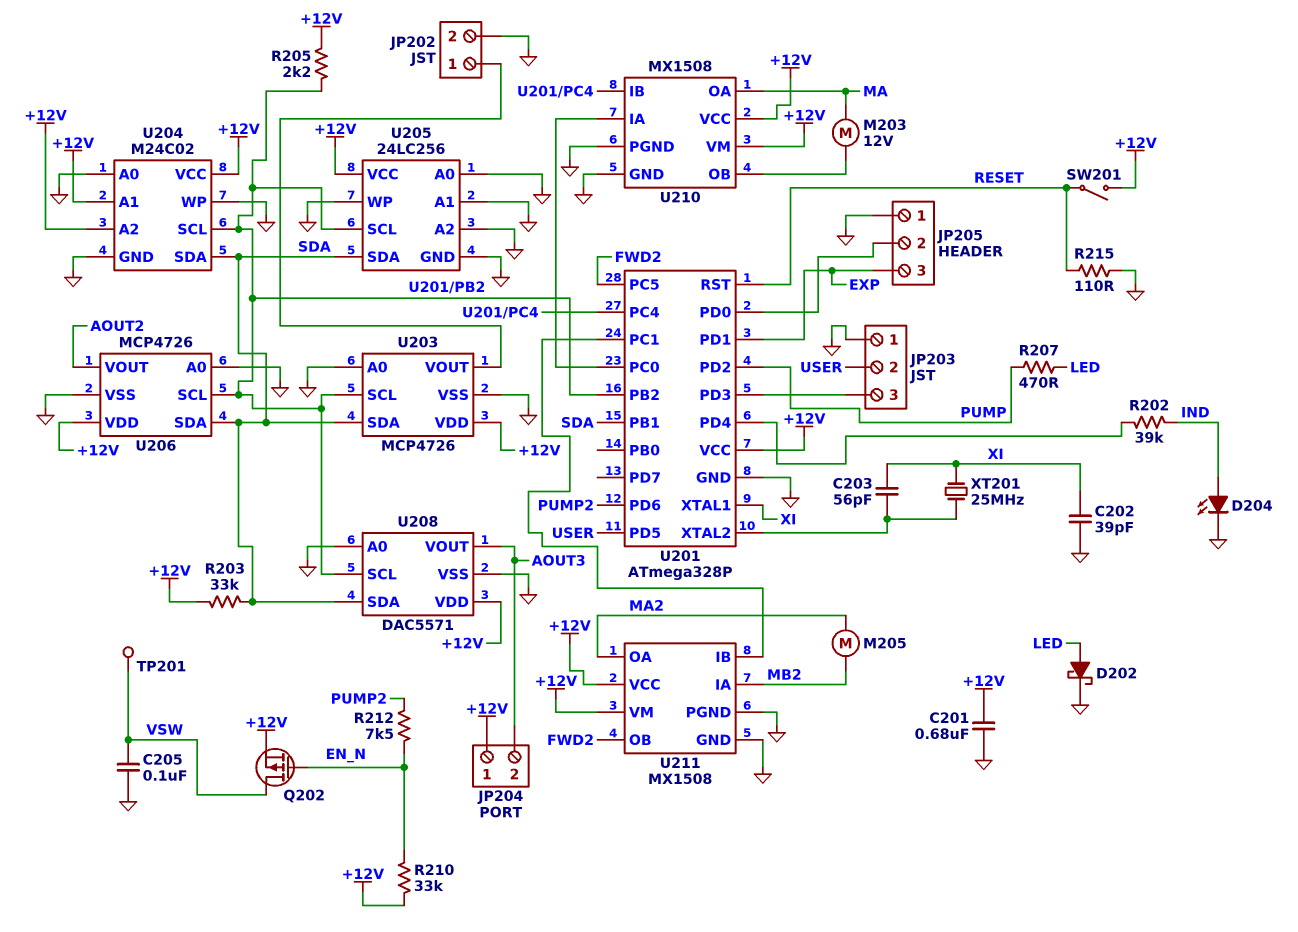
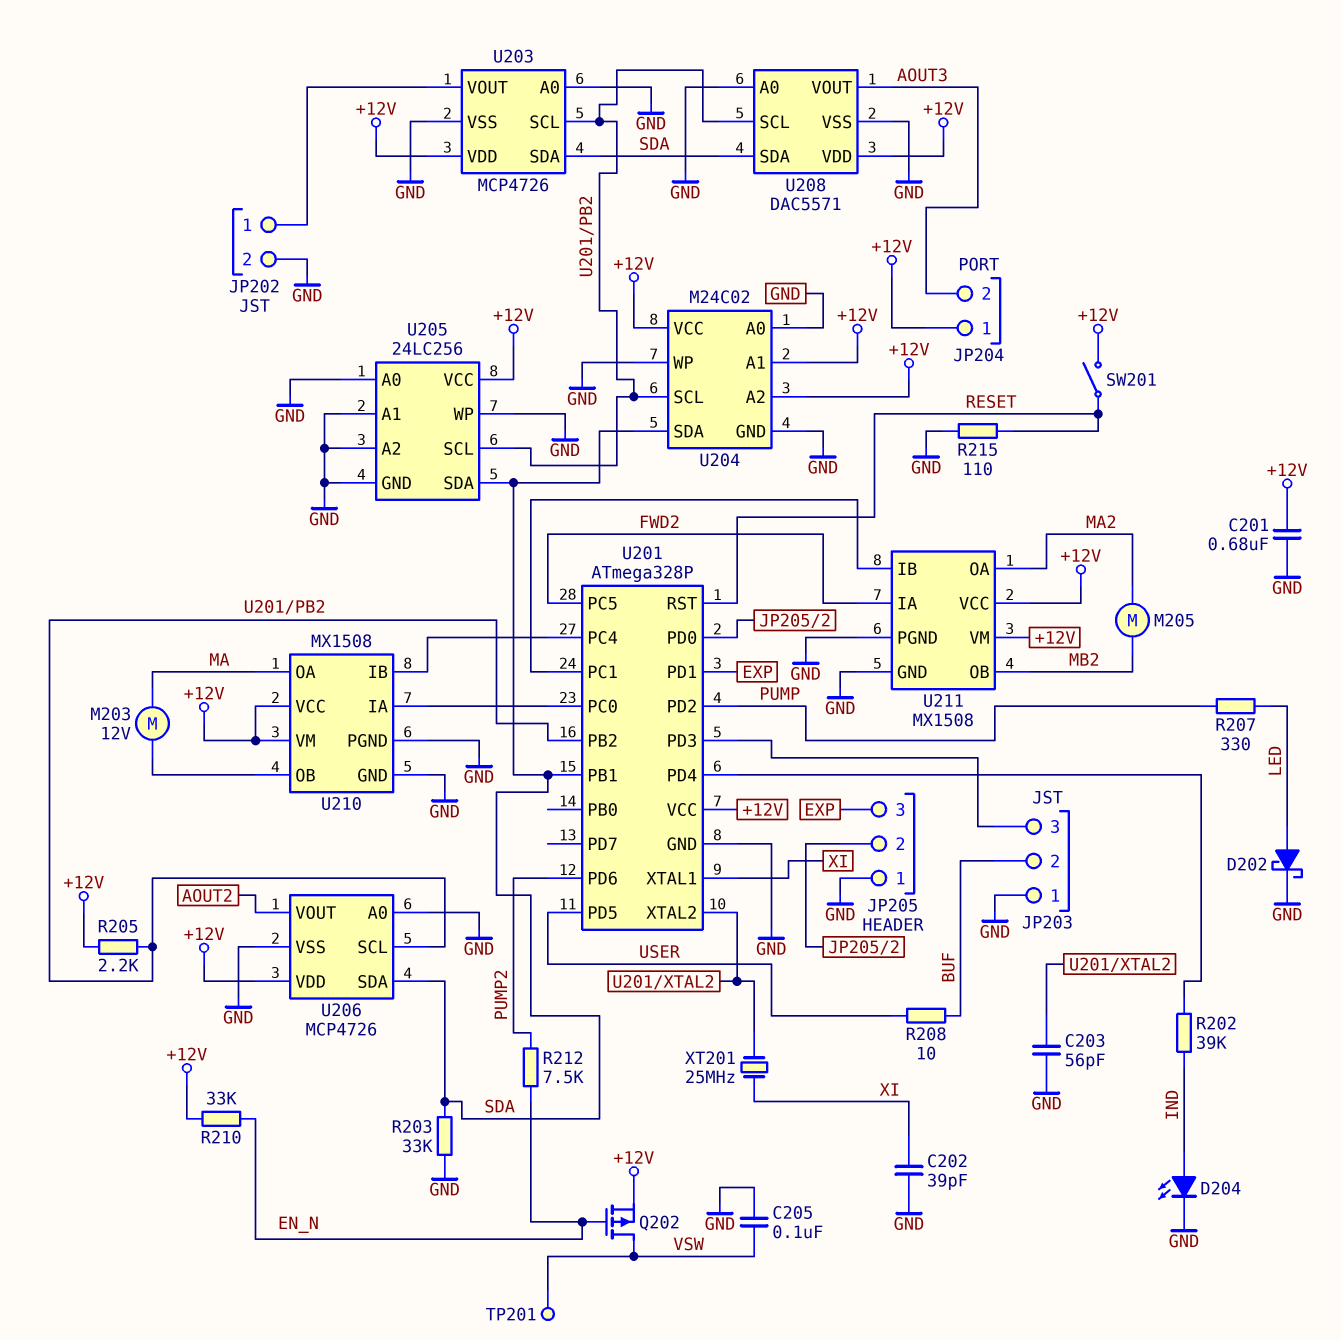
C203: 56pF (U201/XTAL2, XI) -> 56pF (GND, U201/XTAL2)
JP203 pin 2: USER -> BUF
R203: 33k (+12V, SDA) -> 33k (GND, SDA)
R207: 470 (LED, PUMP) -> 330 (LED, PUMP)
R208: none -> 10 (BUF, USER)
U211 pin IA: MB2 -> FWD2
U211 pin OB: FWD2 -> MB2

